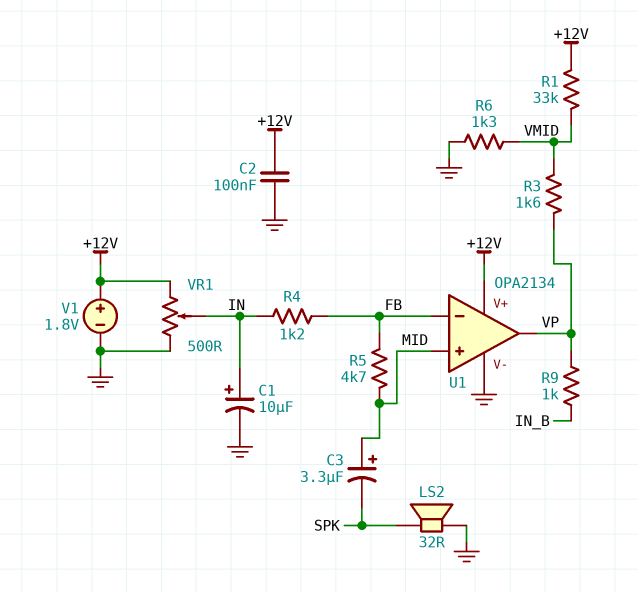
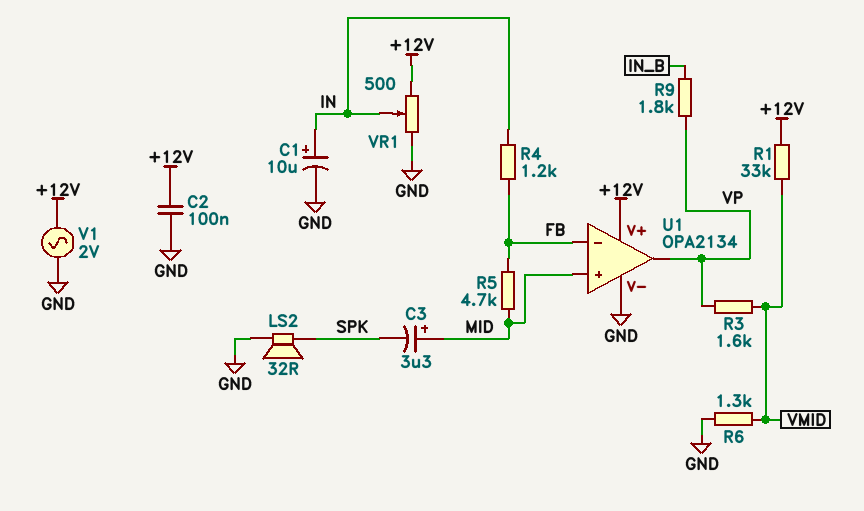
R9: 1k (IN_B, VP) -> 1.8k (IN_B, VP)
V1: 1.8V (plus +12V, minus GND) -> AC 2V (+12V, GND)

